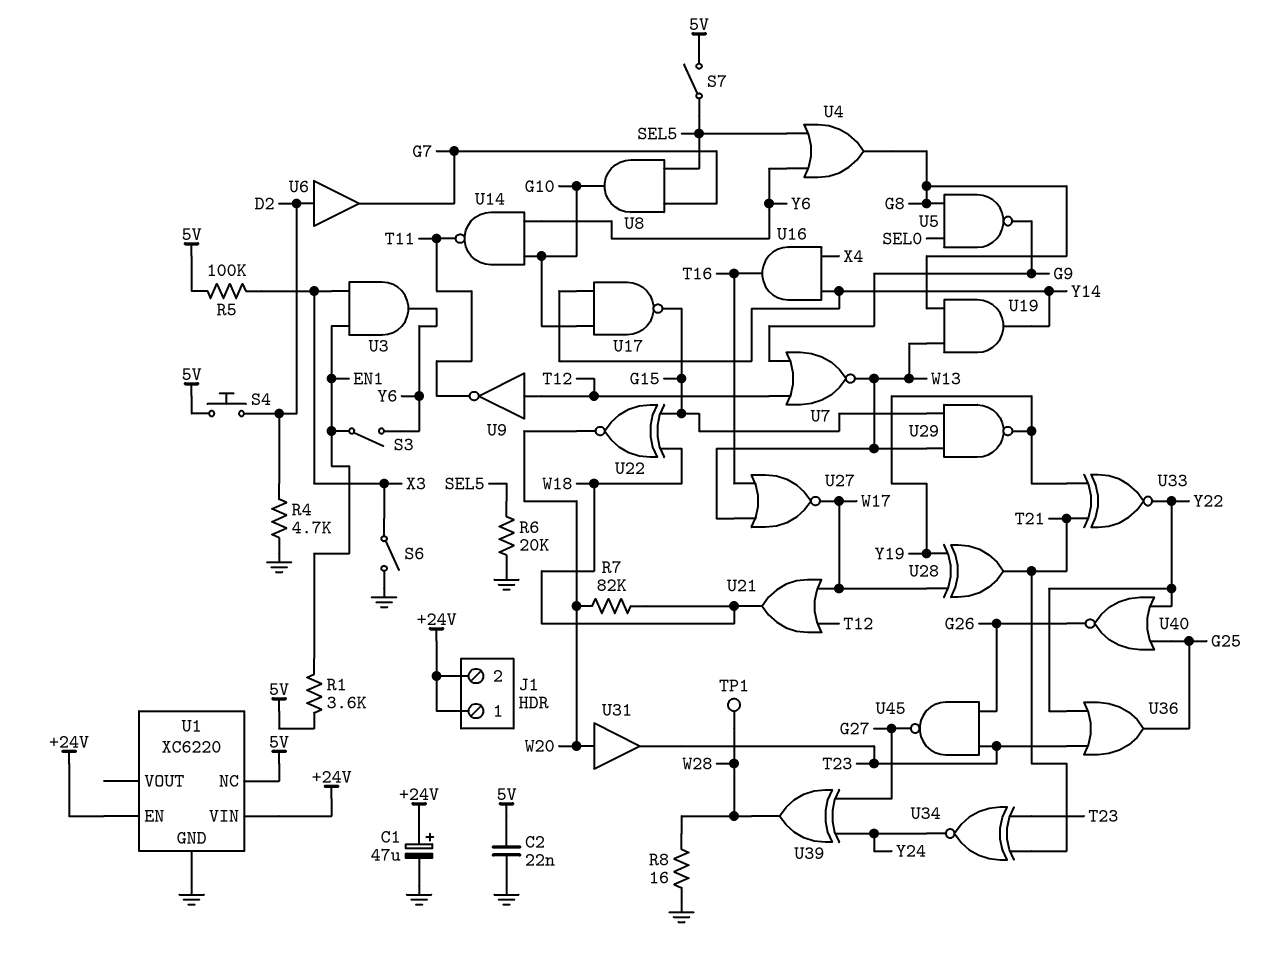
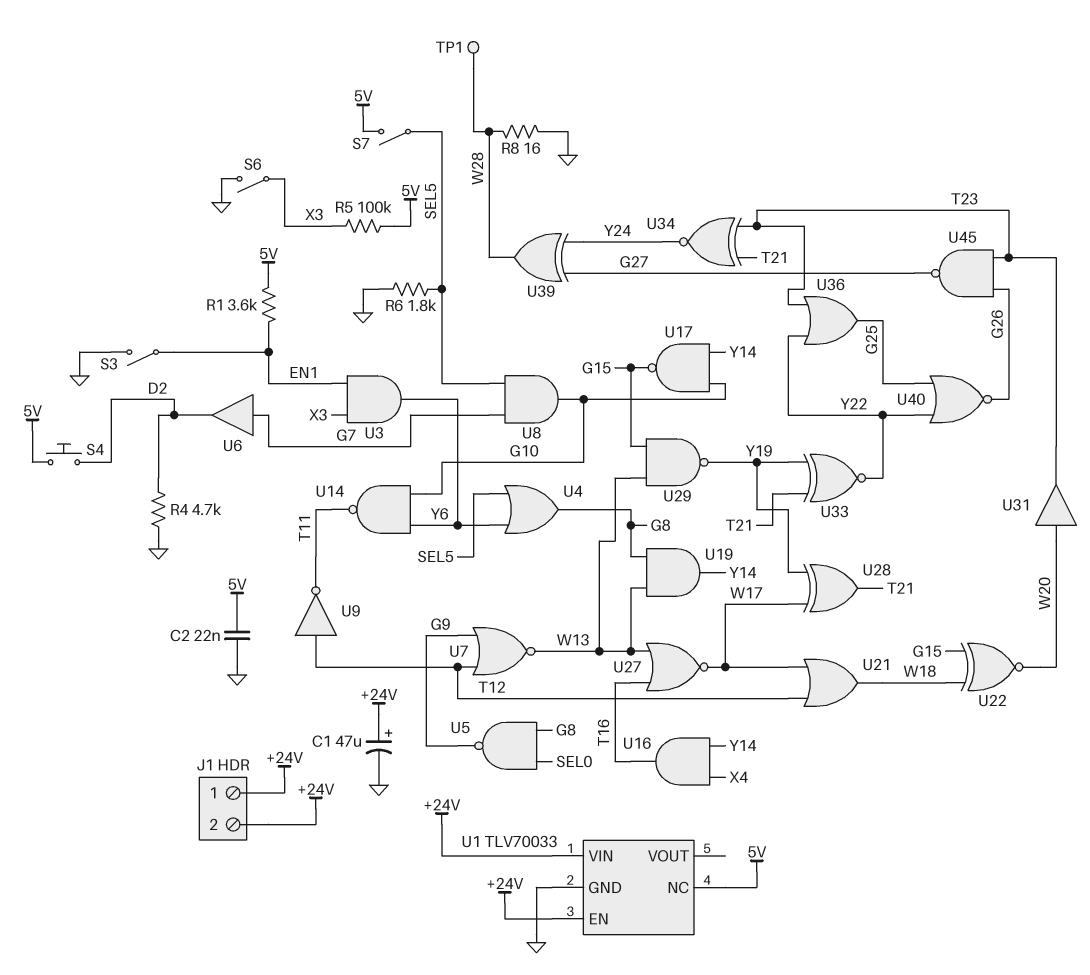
R6: 20k (GND, SEL5) -> 1.8k (GND, SEL5)
R7: 82k (W18, W20) -> none
S3: switch (EN1, Y6) -> switch (EN1, GND)
U1: XC6220 -> TLV70033
U6: buffer (in D2, out G7) -> buffer (in G7, out D2)

